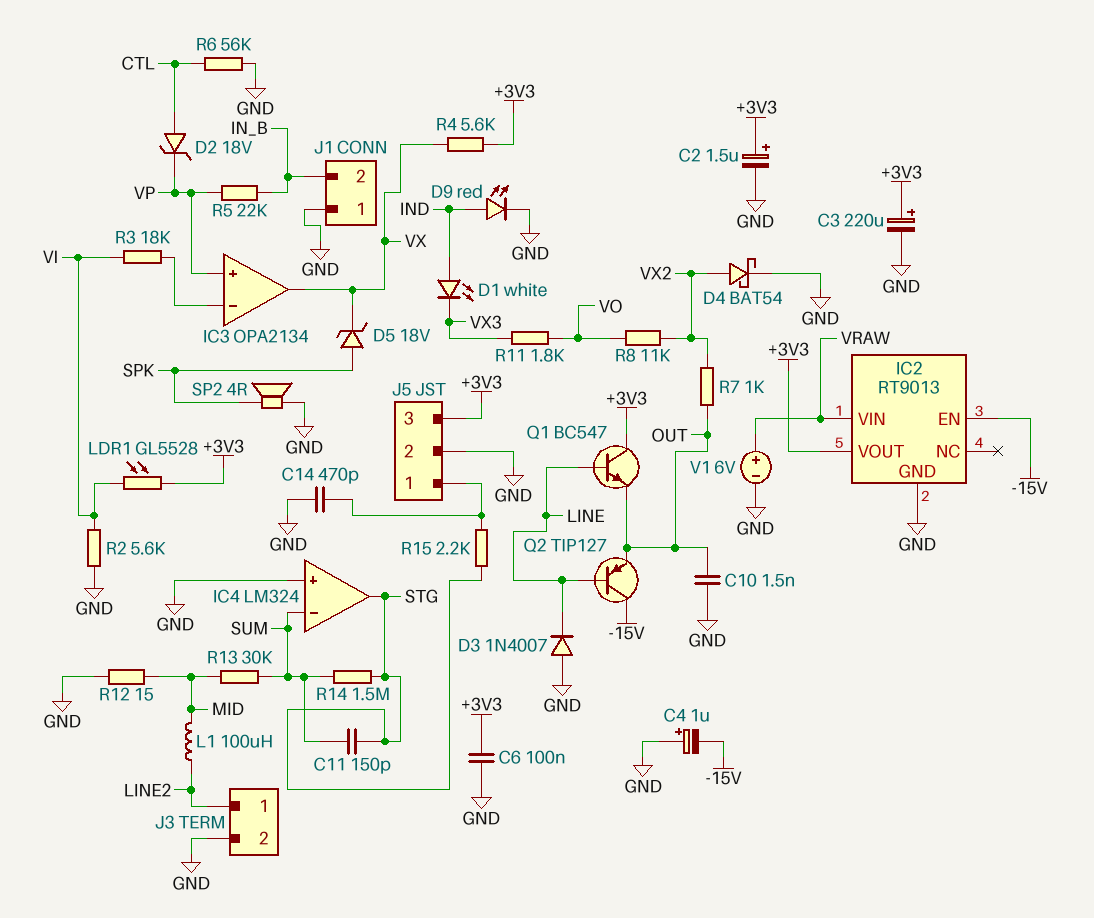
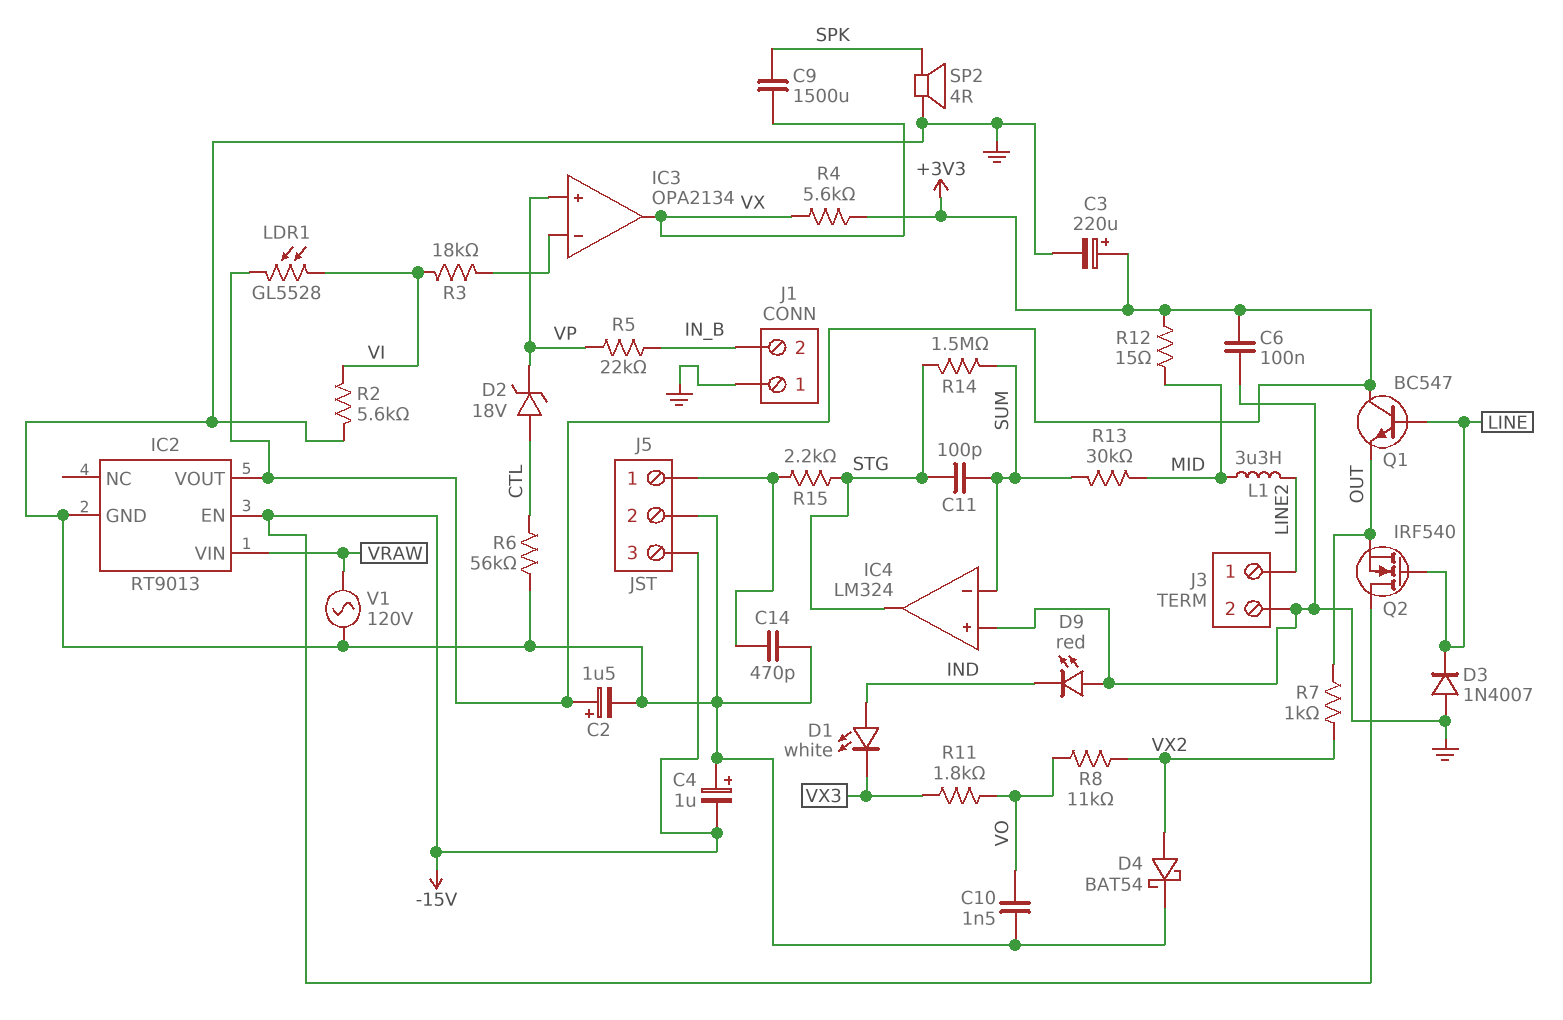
C9: none -> 1500uF (SPK, VX)
C10: 1.5nF (GND, OUT) -> 1.5nF (GND, VO)
C11: 150pF (STG, SUM) -> 100pF (STG, SUM)
D5: zener 18V (A SPK, K VX) -> none
D9: LED red (A IND, K GND) -> LED red (A GND, K IND)
J5 pin 3: +3V3 -> -15V
L1: 100uH (LINE2, MID) -> 3.3uH (LINE2, MID)
Q2: PNP TIP127 (B LINE, C -15V, E OUT) -> NMOS IRF540 (G LINE, D -15V, S OUT)
R12: 15 (GND, MID) -> 15 (+3V3, MID)
V1: 6V (plus VRAW, minus GND) -> AC 120V (GND, VRAW)

